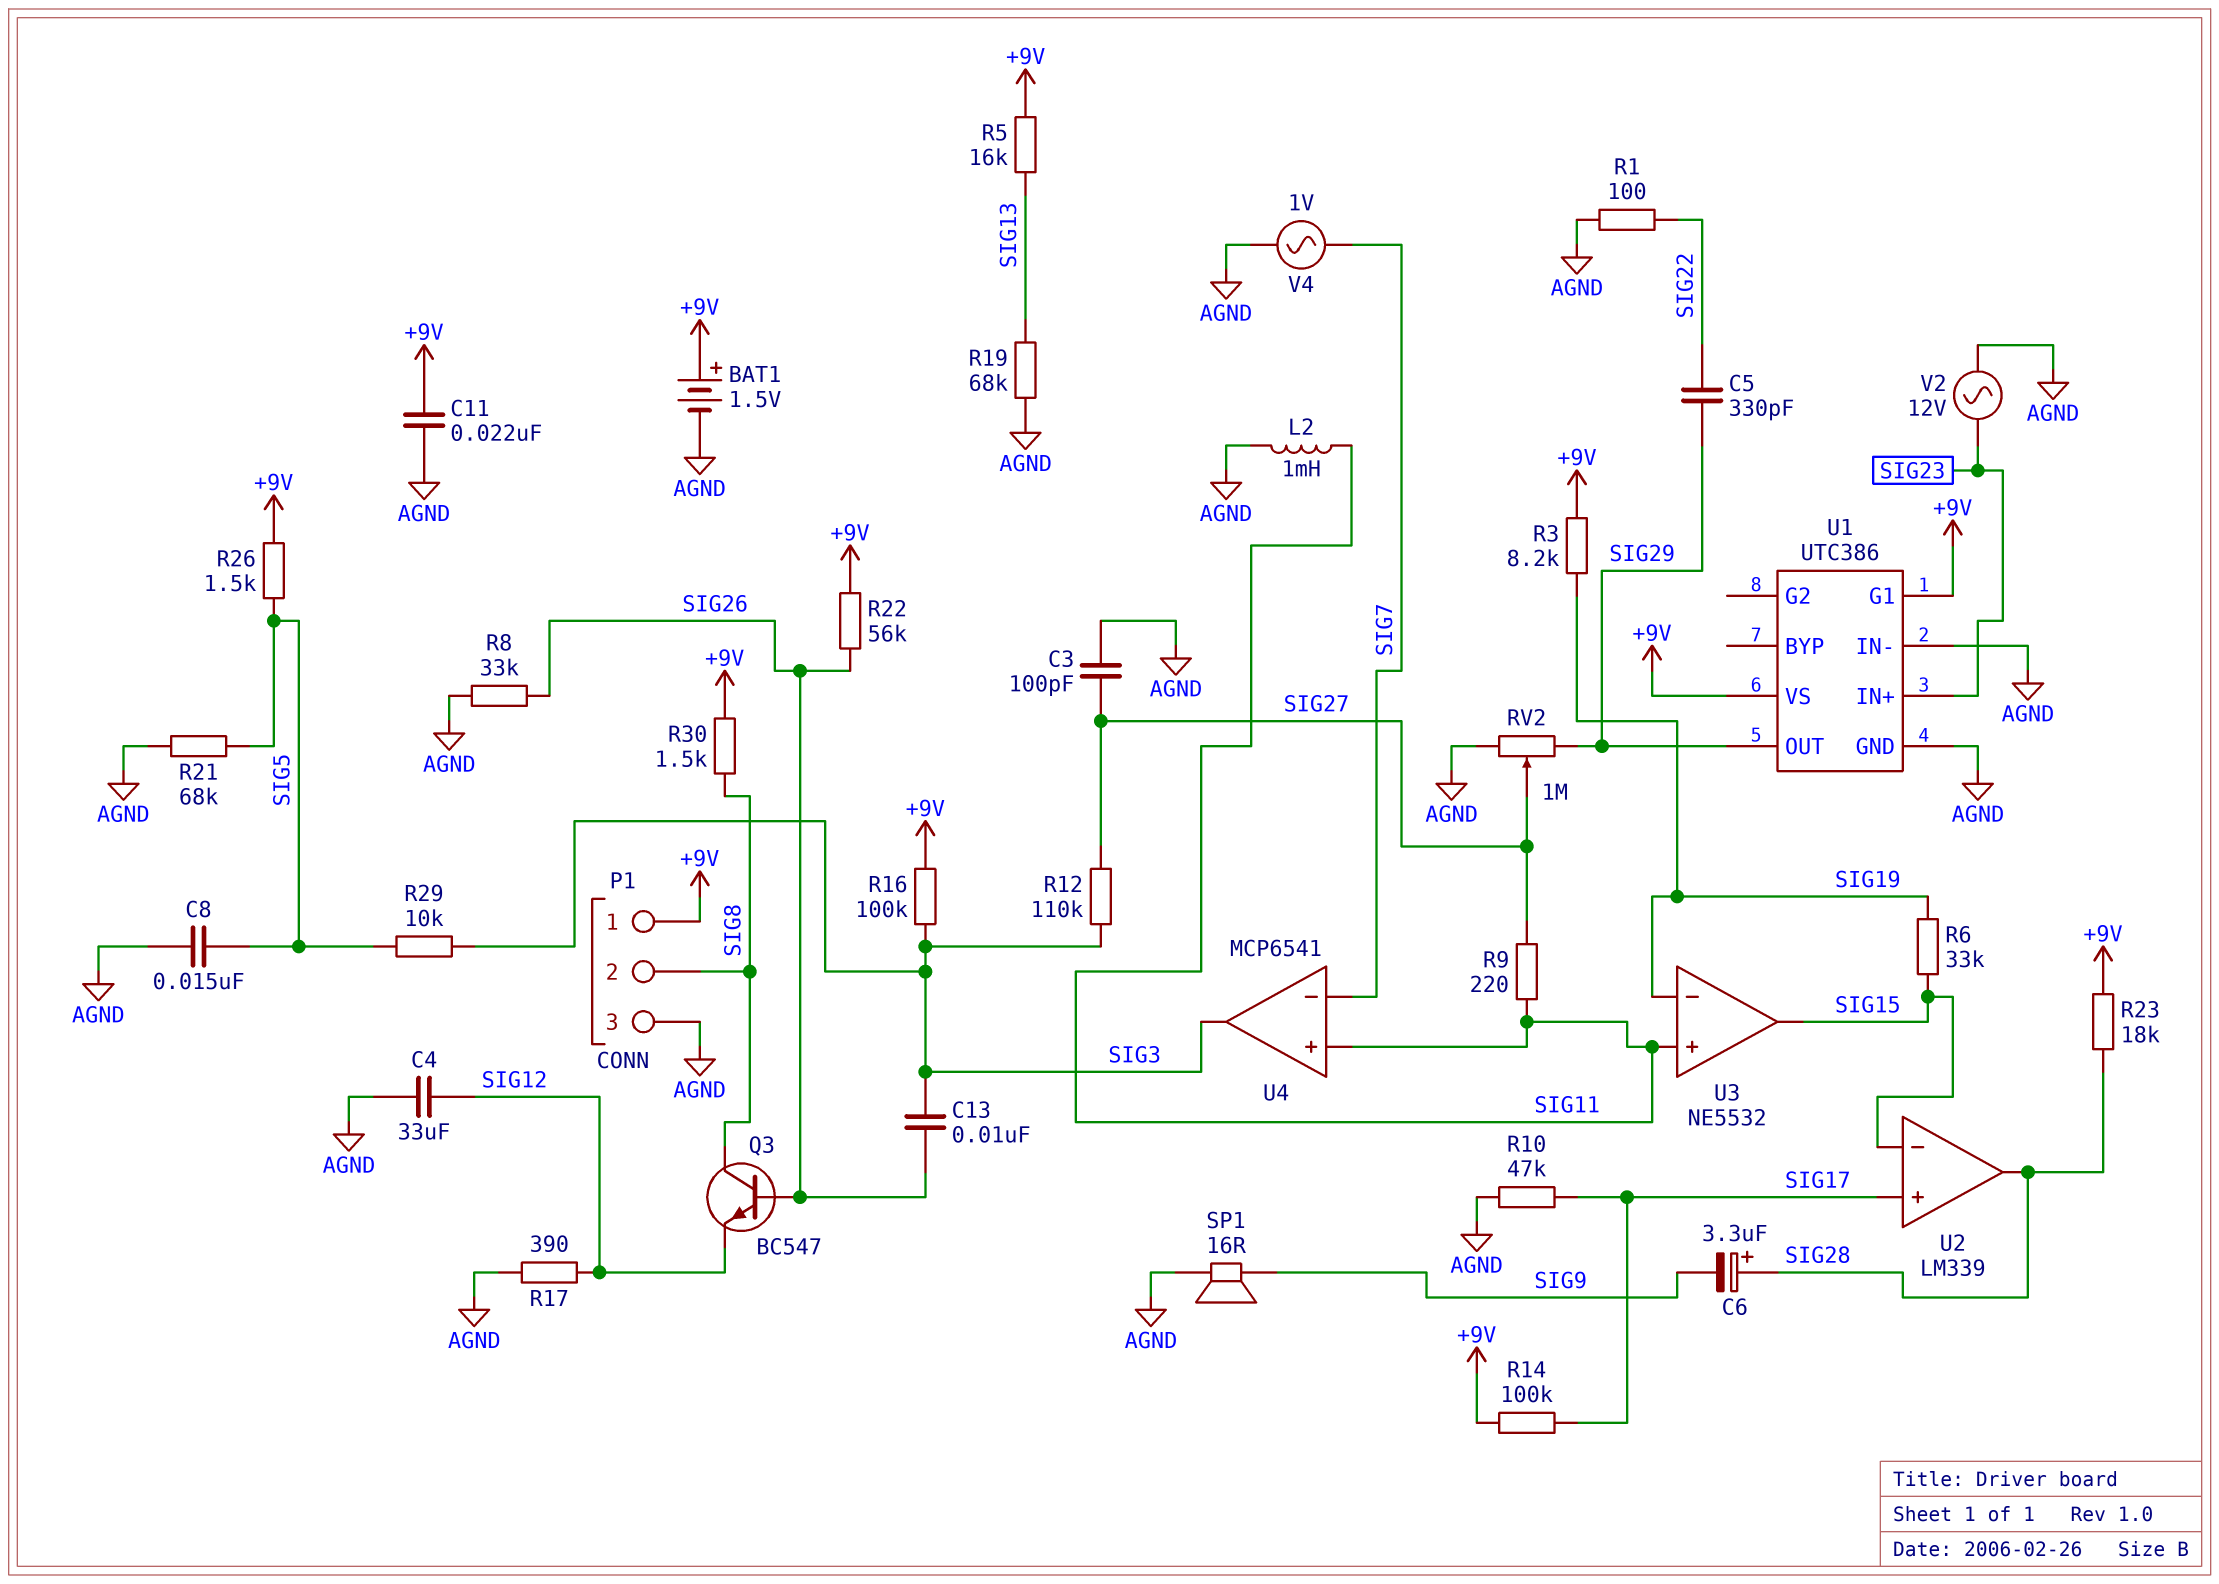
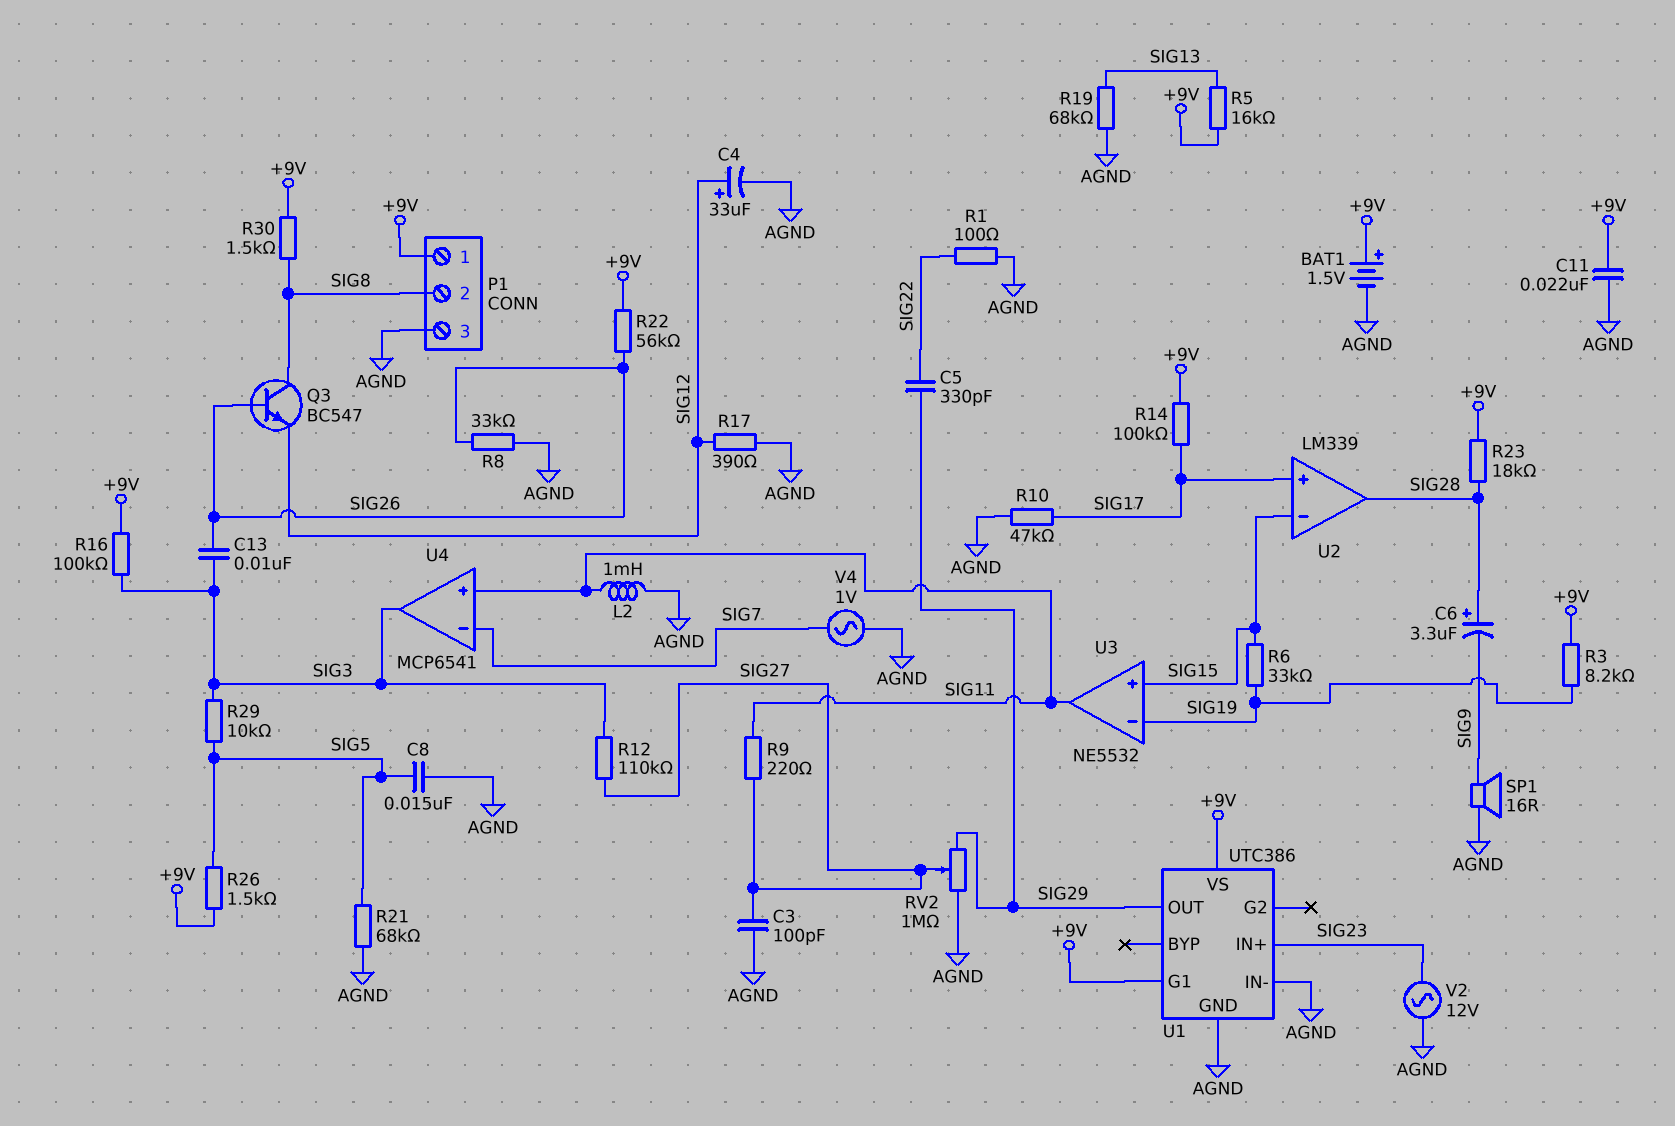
C4: 33uF (AGND, SIG12) -> 33uF (plus SIG12, minus AGND)
U3 pin in+: SIG11 -> SIG15
U3 pin out: SIG15 -> SIG11

